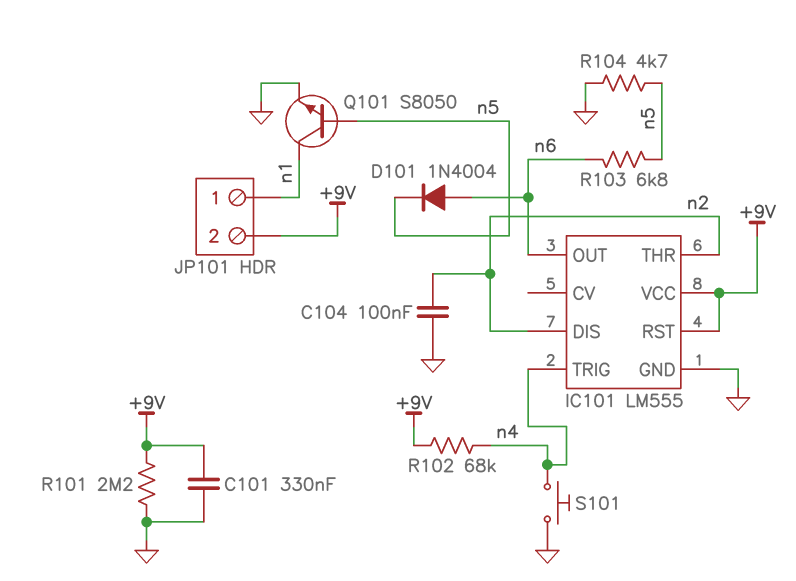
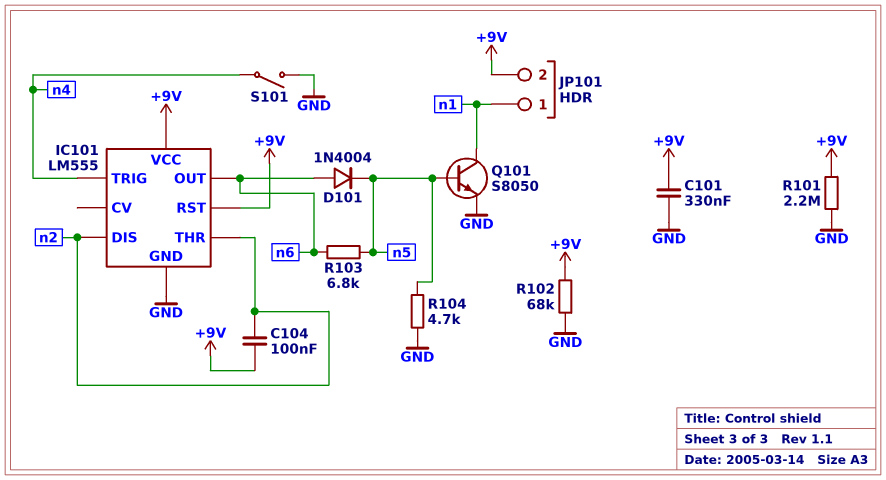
C104: 100nF (GND, n2) -> 100nF (+9V, n2)
R102: 68k (+9V, n4) -> 68k (+9V, GND)
S101: button (GND, n4) -> switch (GND, n4)

